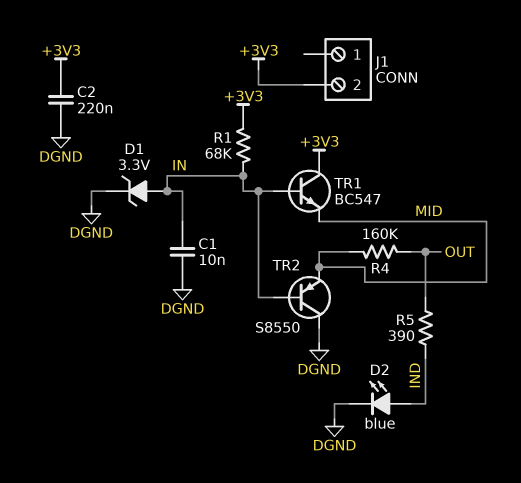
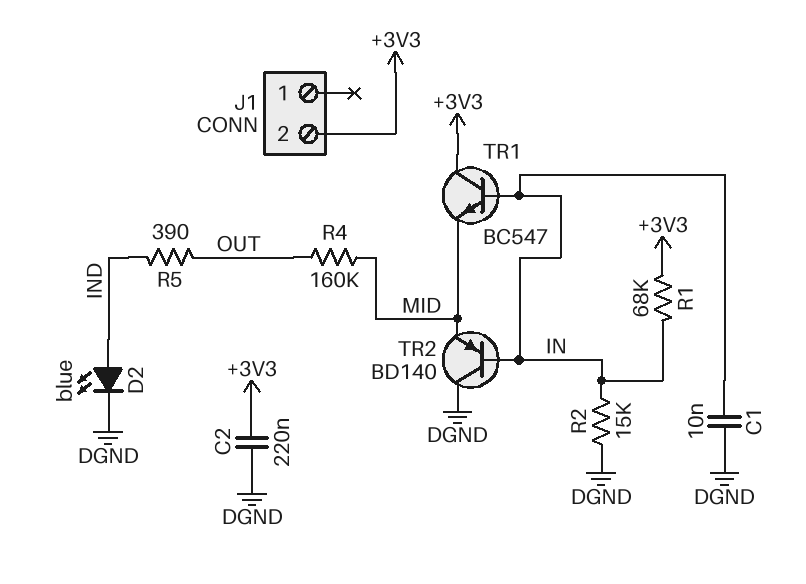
D1: zener 3.3V (A IN, K DGND) -> none
R2: none -> 15k (DGND, IN)
TR2: PNP S8550 (B IN, C DGND, E MID) -> PNP BD140 (B IN, C DGND, E MID)

